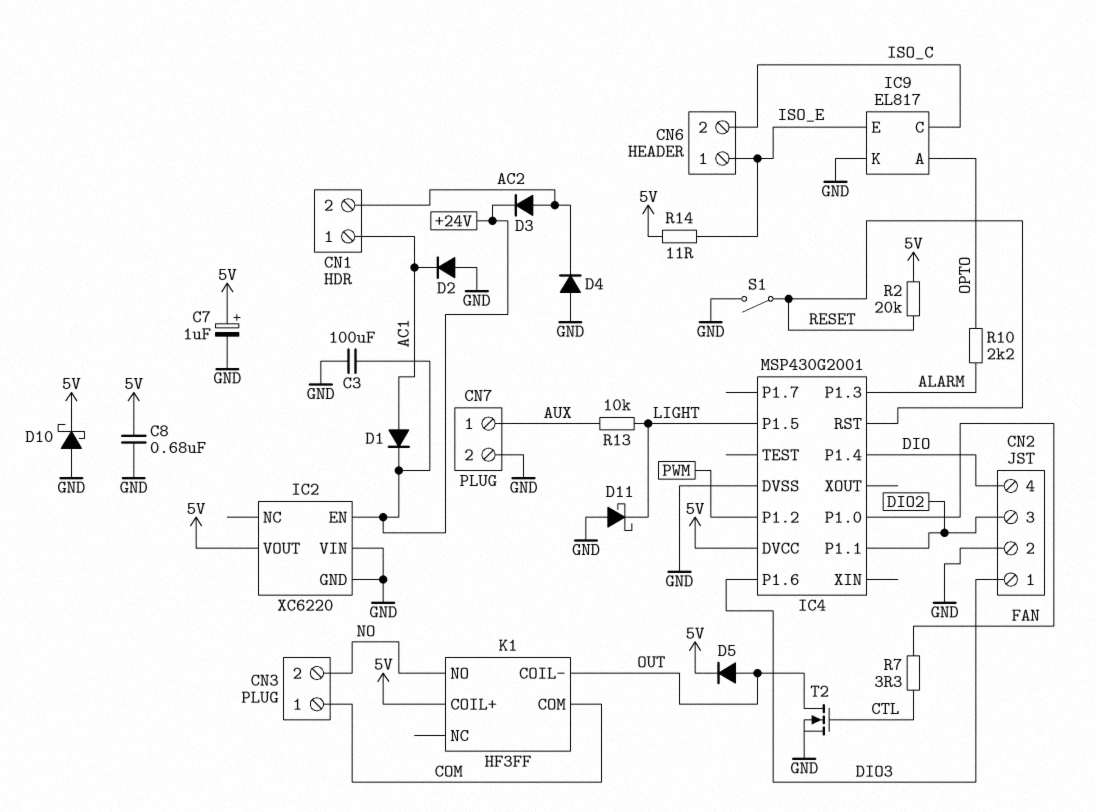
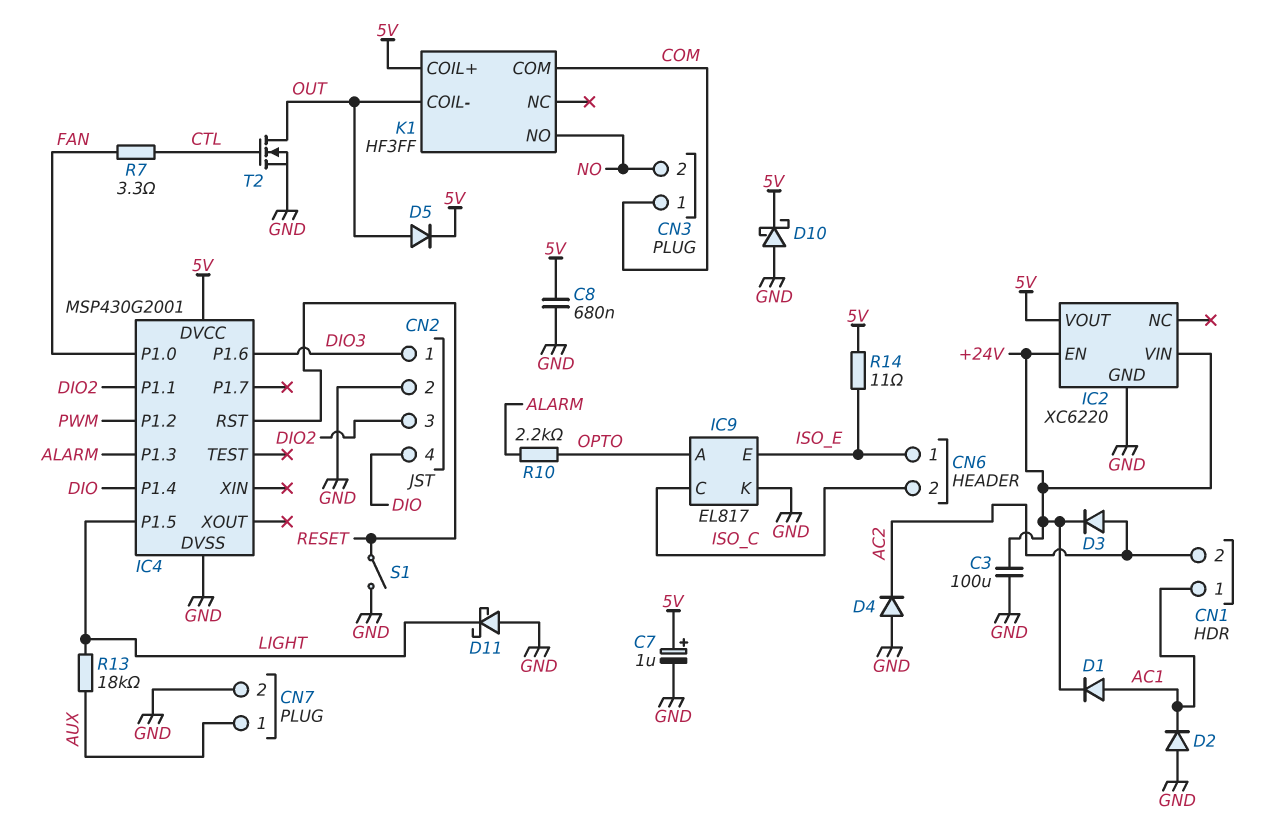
IC2 pin VIN: GND -> +24V
R2: 20k (5V, RESET) -> none
R13: 10k (AUX, LIGHT) -> 18k (AUX, LIGHT)

